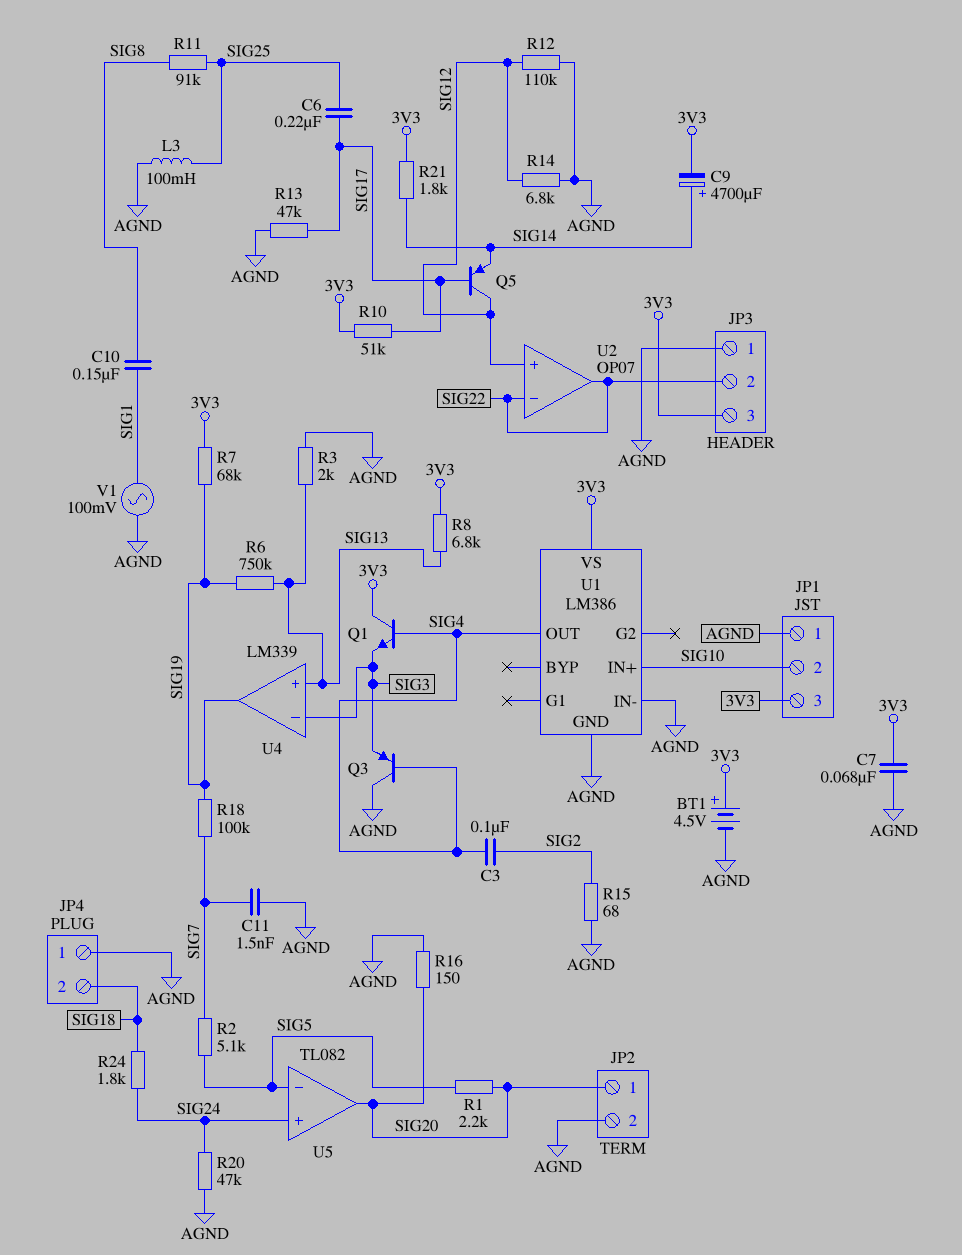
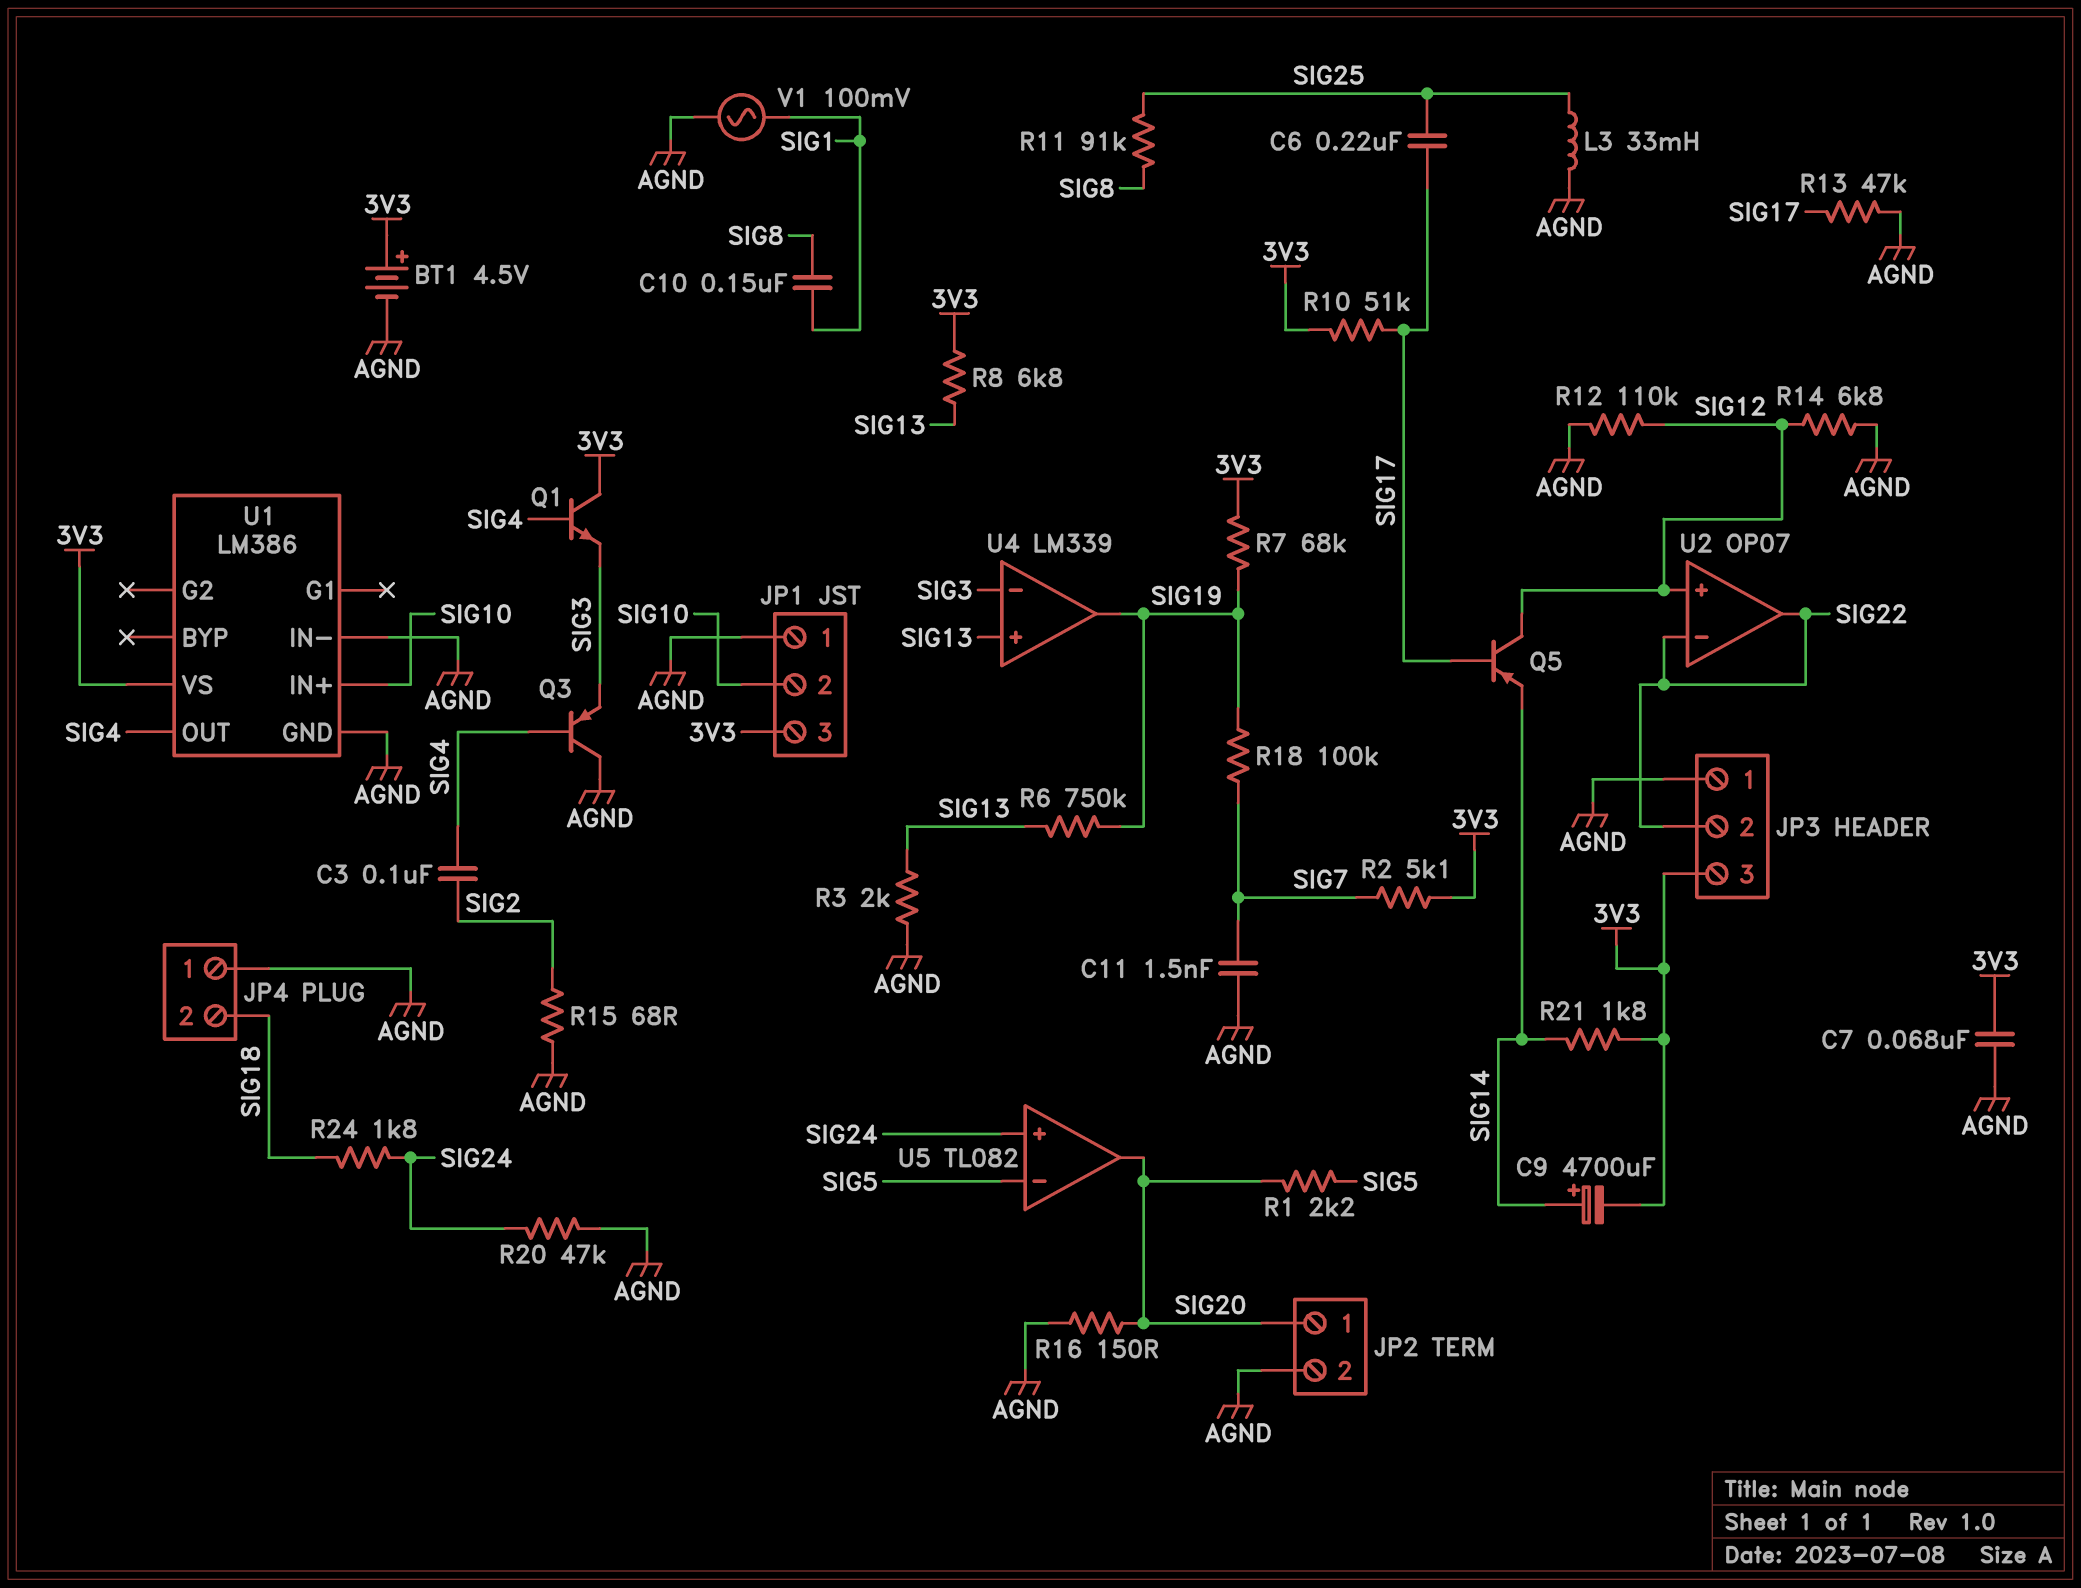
L3: 100mH (AGND, SIG25) -> 33mH (AGND, SIG25)
R2: 5.1k (SIG5, SIG7) -> 5.1k (3V3, SIG7)

